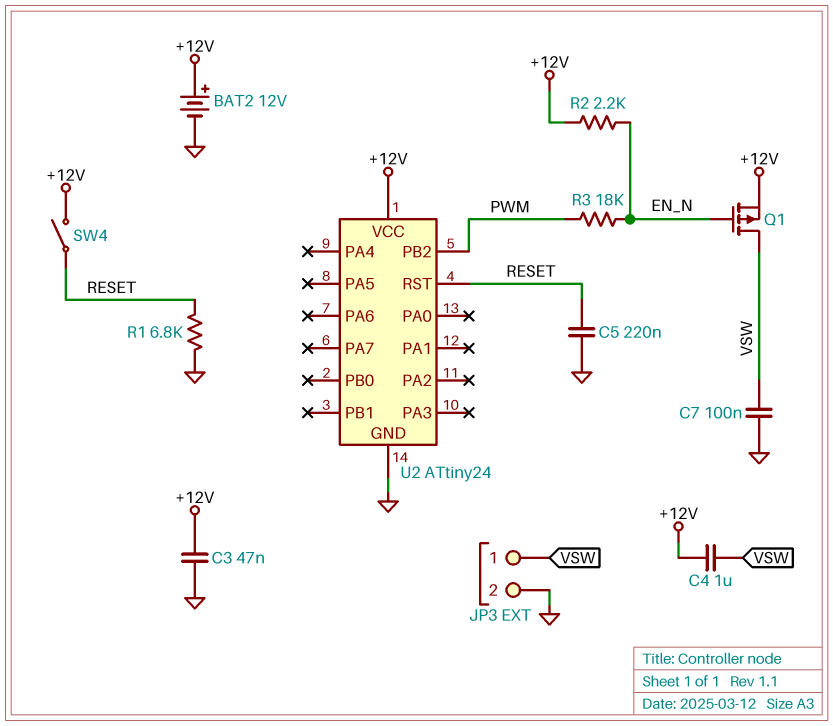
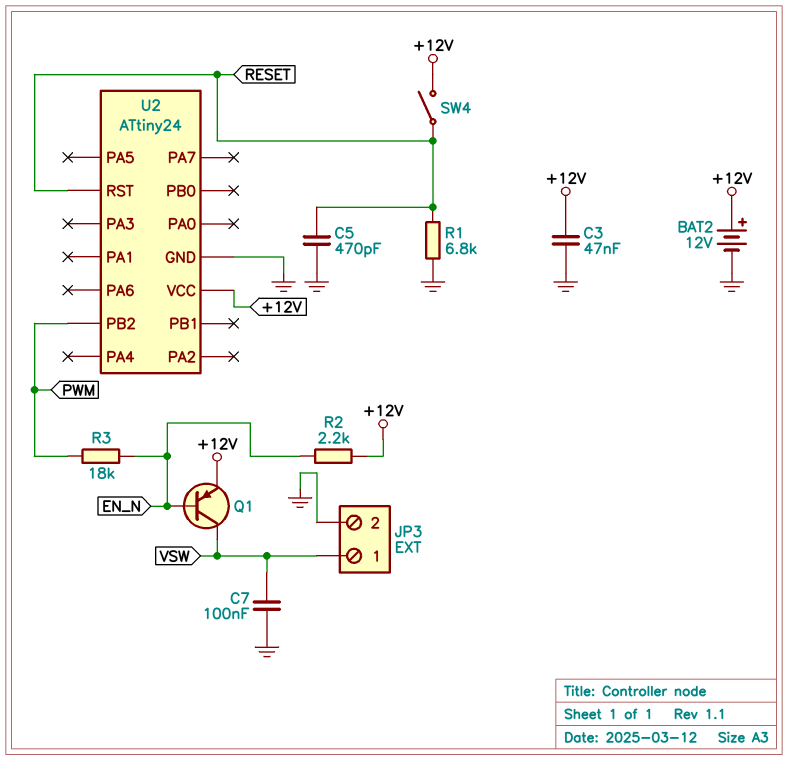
C4: 1uF (+12V, VSW) -> none
C5: 220nF (GND, RESET) -> 470pF (GND, RESET)
Q1: PMOS (G EN_N, D VSW, S +12V) -> PNP (B EN_N, C VSW, E +12V)

